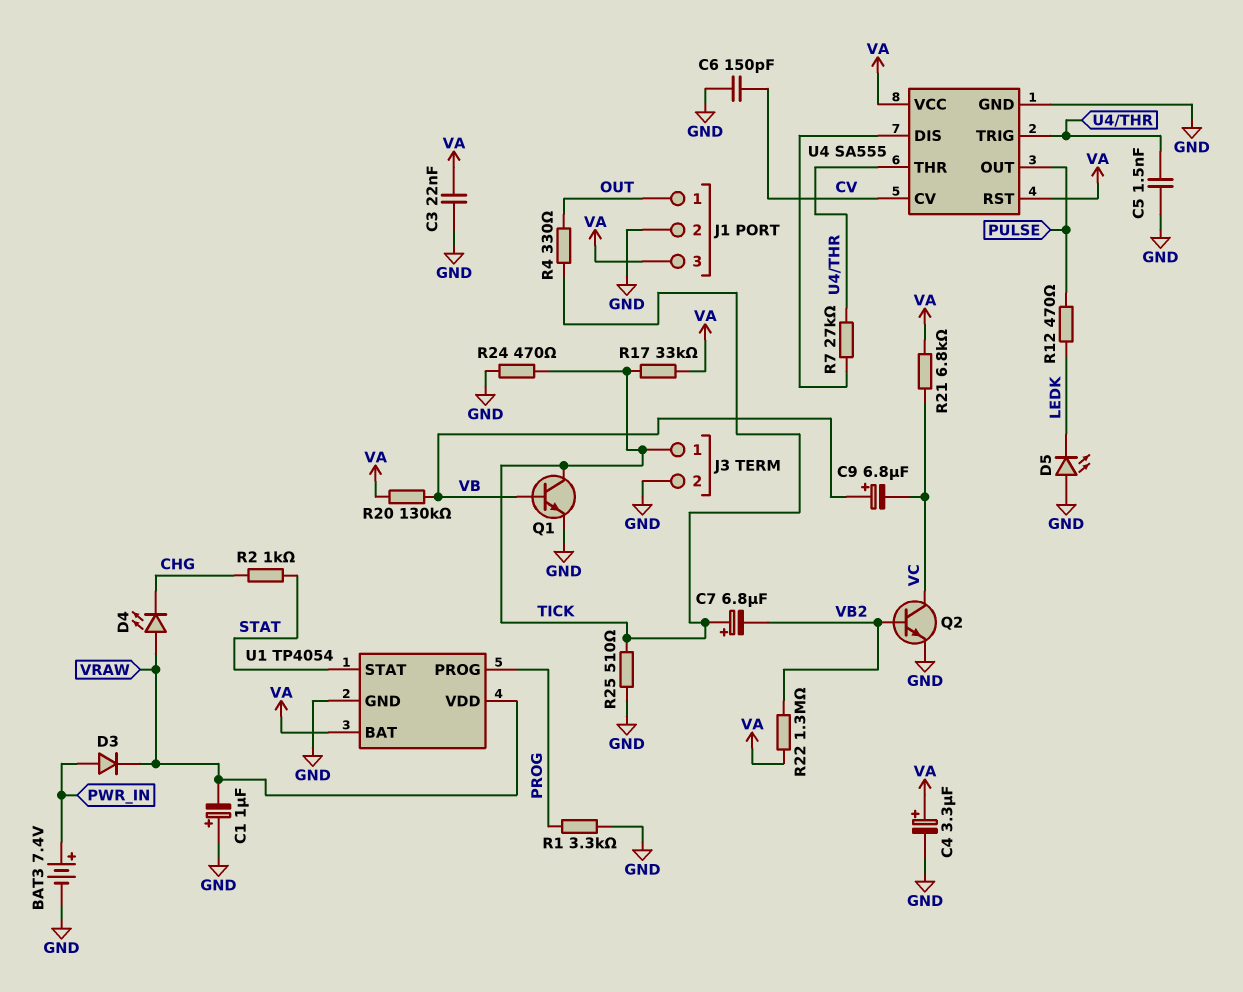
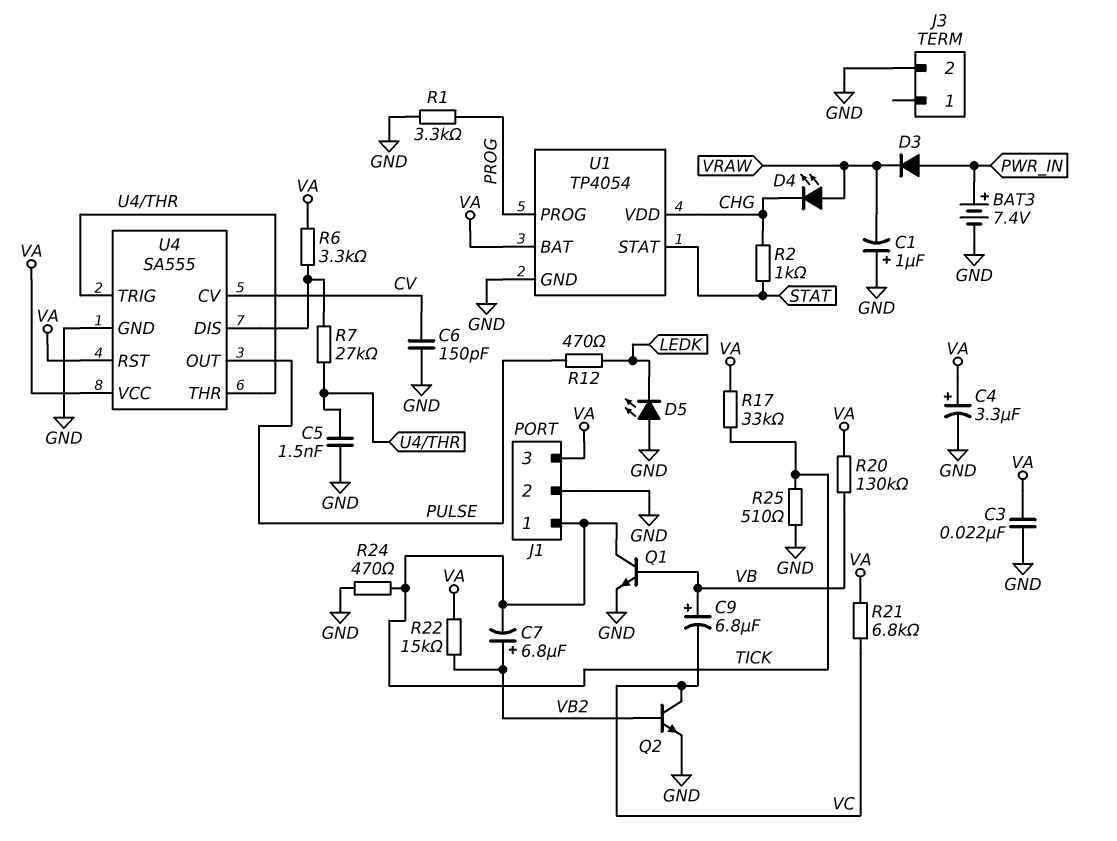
C7: 6.8uF (plus TICK, minus VB2) -> 6.8uF (plus VB2, minus TICK)
J1 pin 1: OUT -> TICK
J3 pin 1: TICK -> none
R4: 330 (OUT, TICK) -> none
R6: none -> 3.3k (U4/DIS, VA)
R22: 1.3M (VA, VB2) -> 15k (VA, VB2)
U1 pin VDD: VRAW -> CHG

